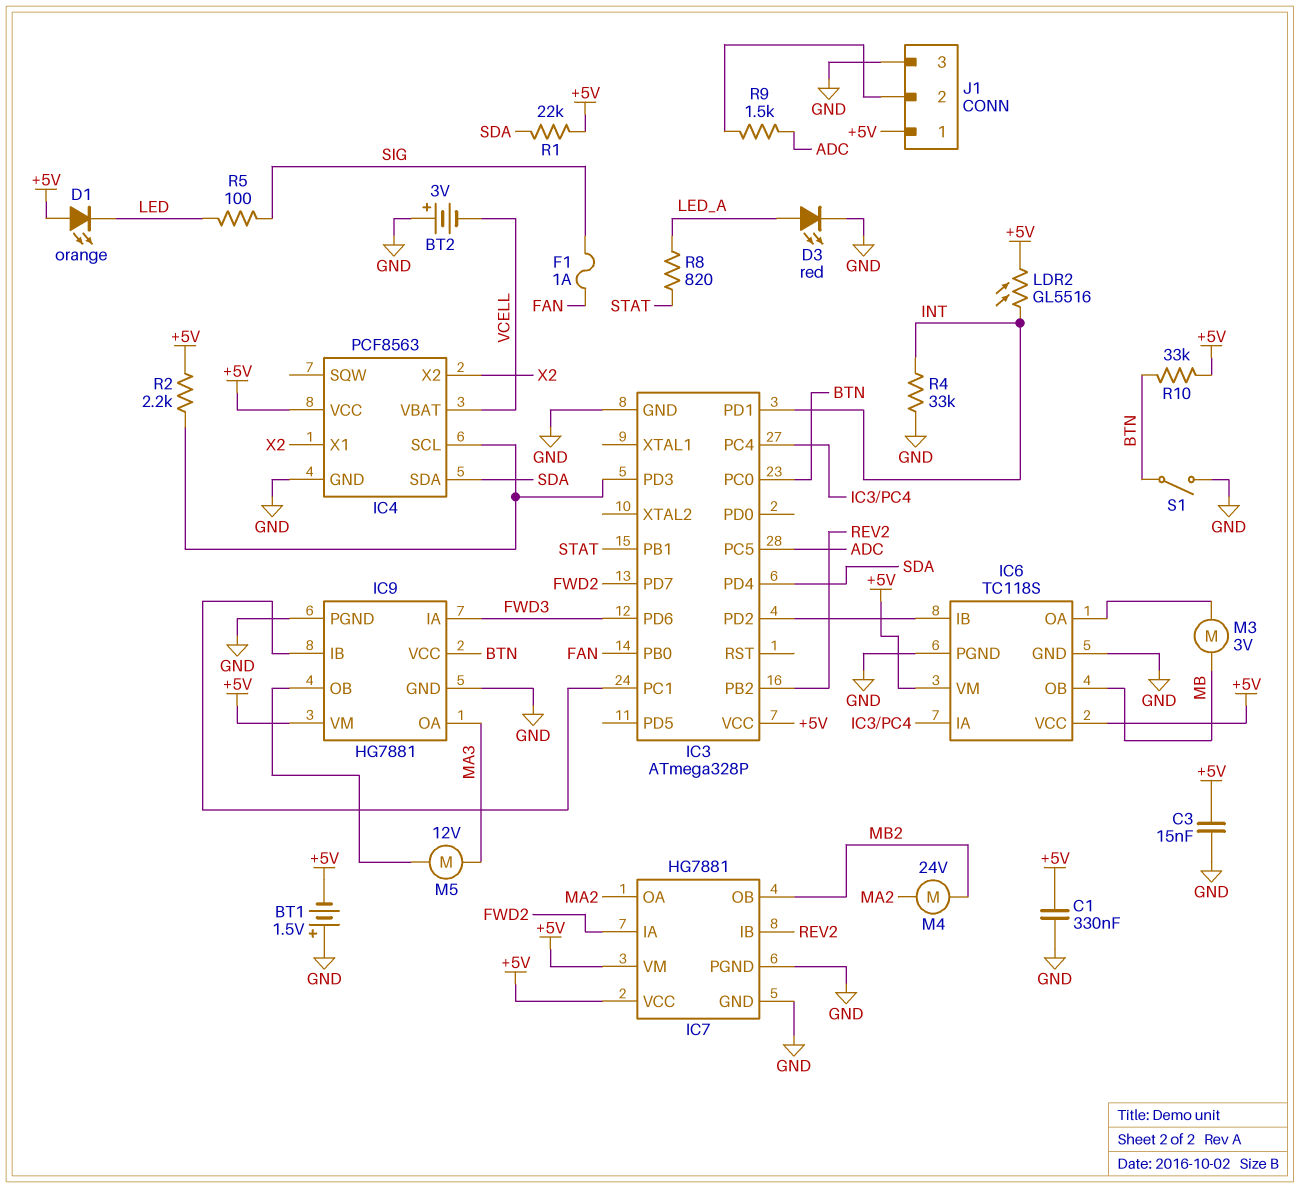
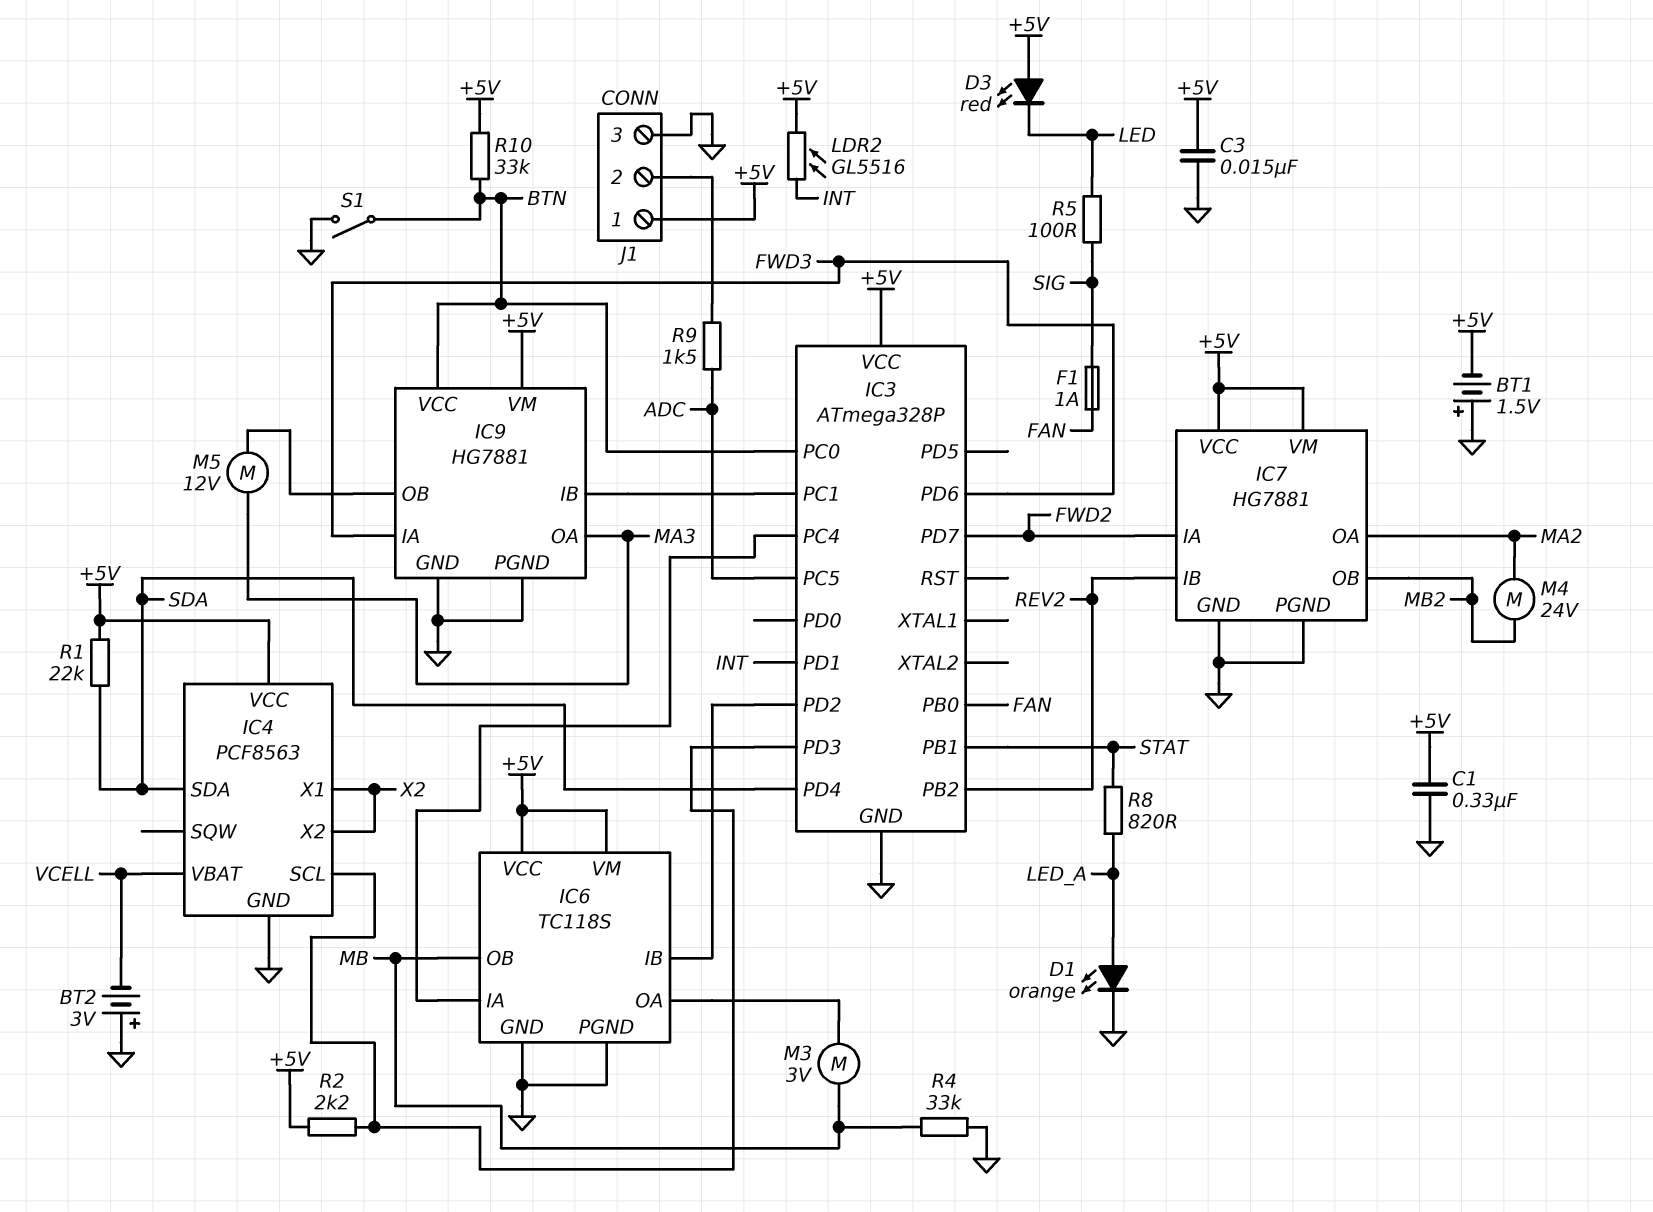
D1: LED orange (A +5V, K LED) -> LED orange (A LED_A, K GND)
D3: LED red (A LED_A, K GND) -> LED red (A +5V, K LED)
R4: 33k (GND, INT) -> 33k (GND, MB)

